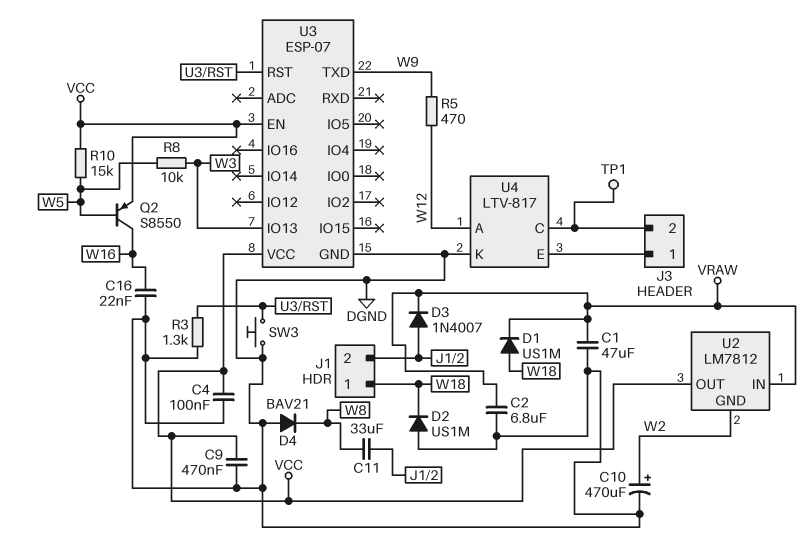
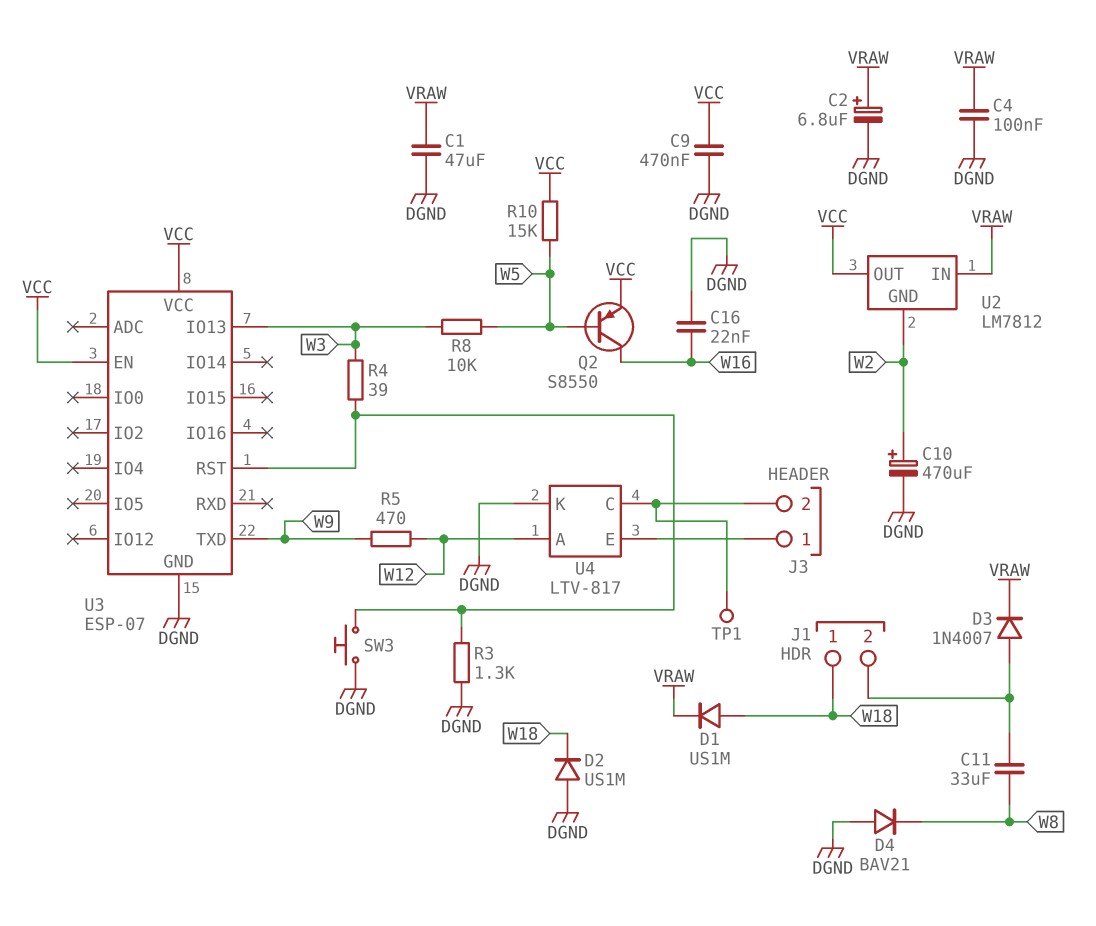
C2: 6.8uF (DGND, VRAW) -> 6.8uF (plus VRAW, minus DGND)
C4: 100nF (DGND, VCC) -> 100nF (DGND, VRAW)
R4: none -> 39 (U3/RST, W3)

